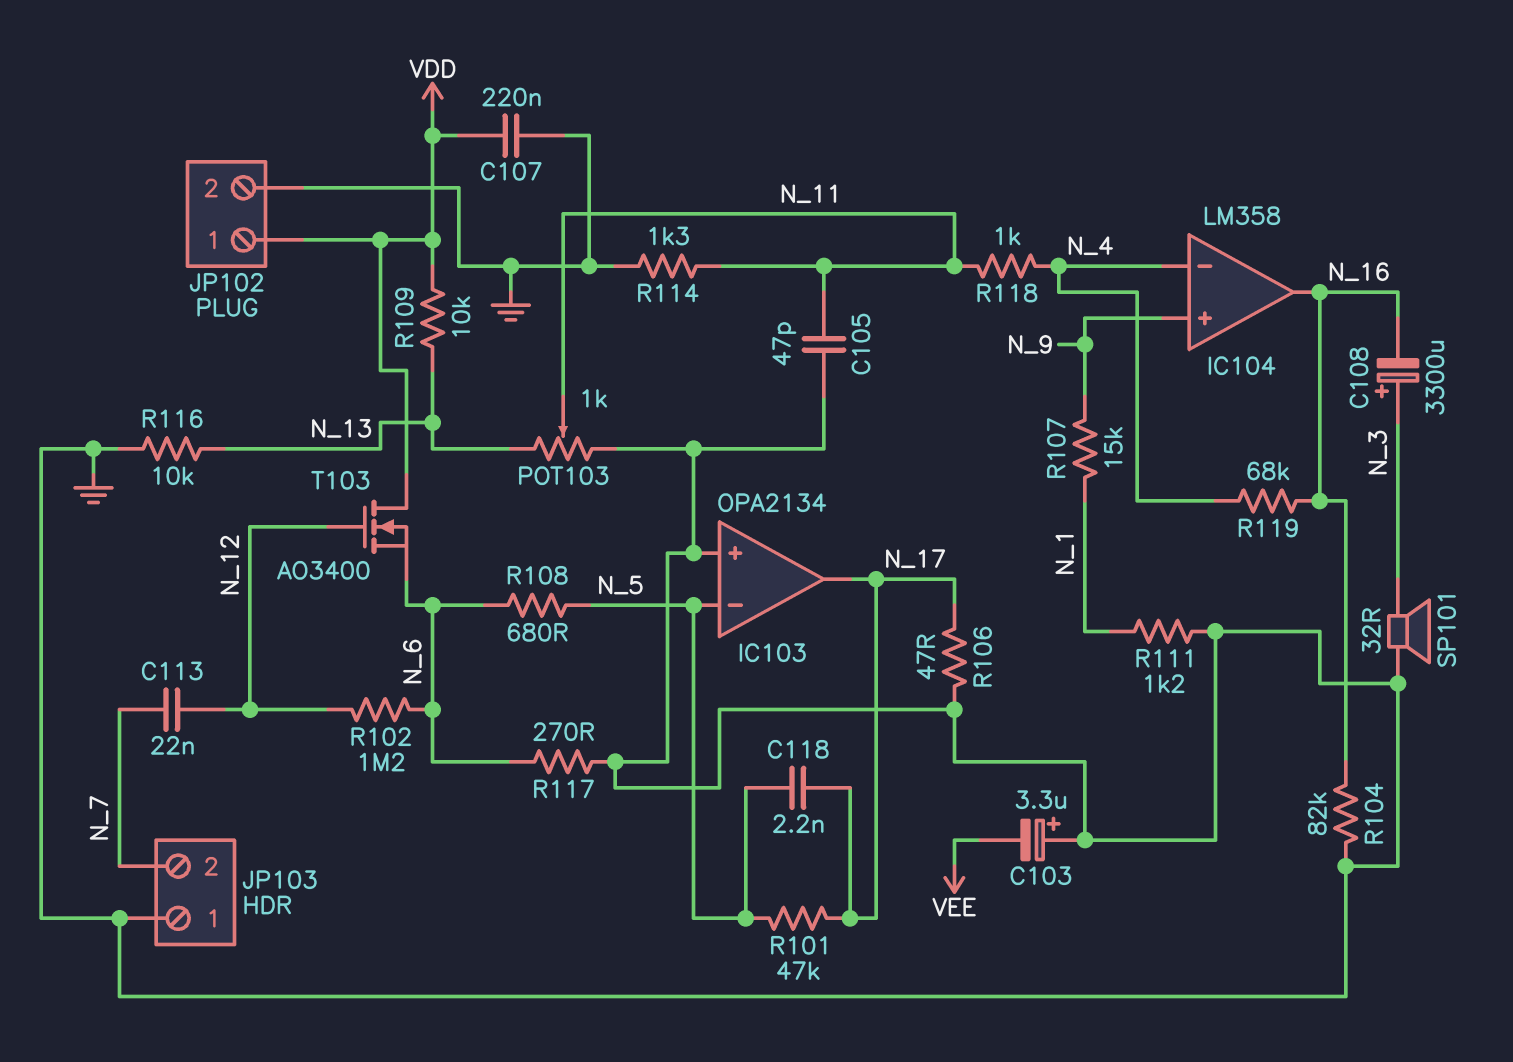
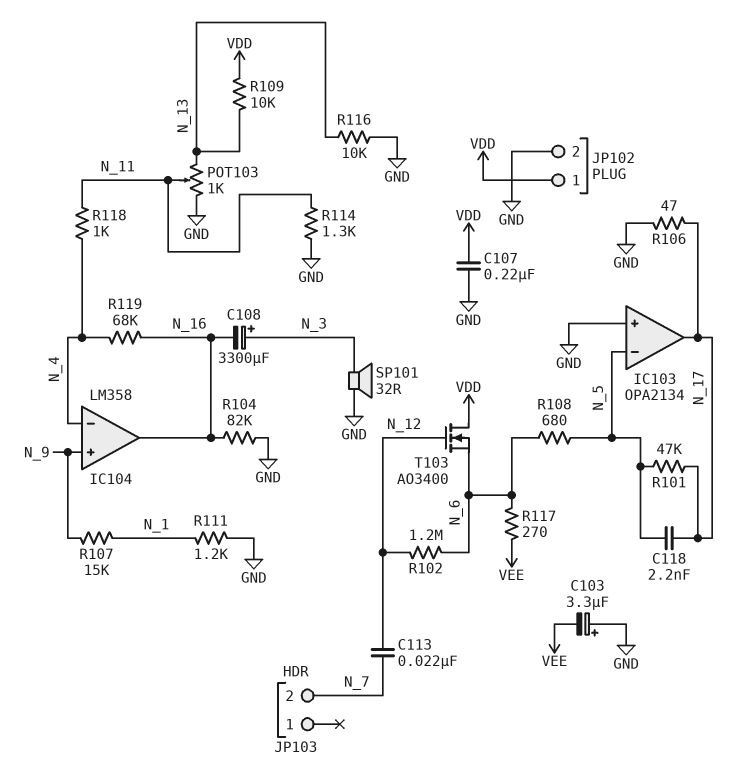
C105: 47pF (GND, N_11) -> none
JP103 pin 1: GND -> none
R117: 270 (GND, N_6) -> 270 (N_6, VEE)

